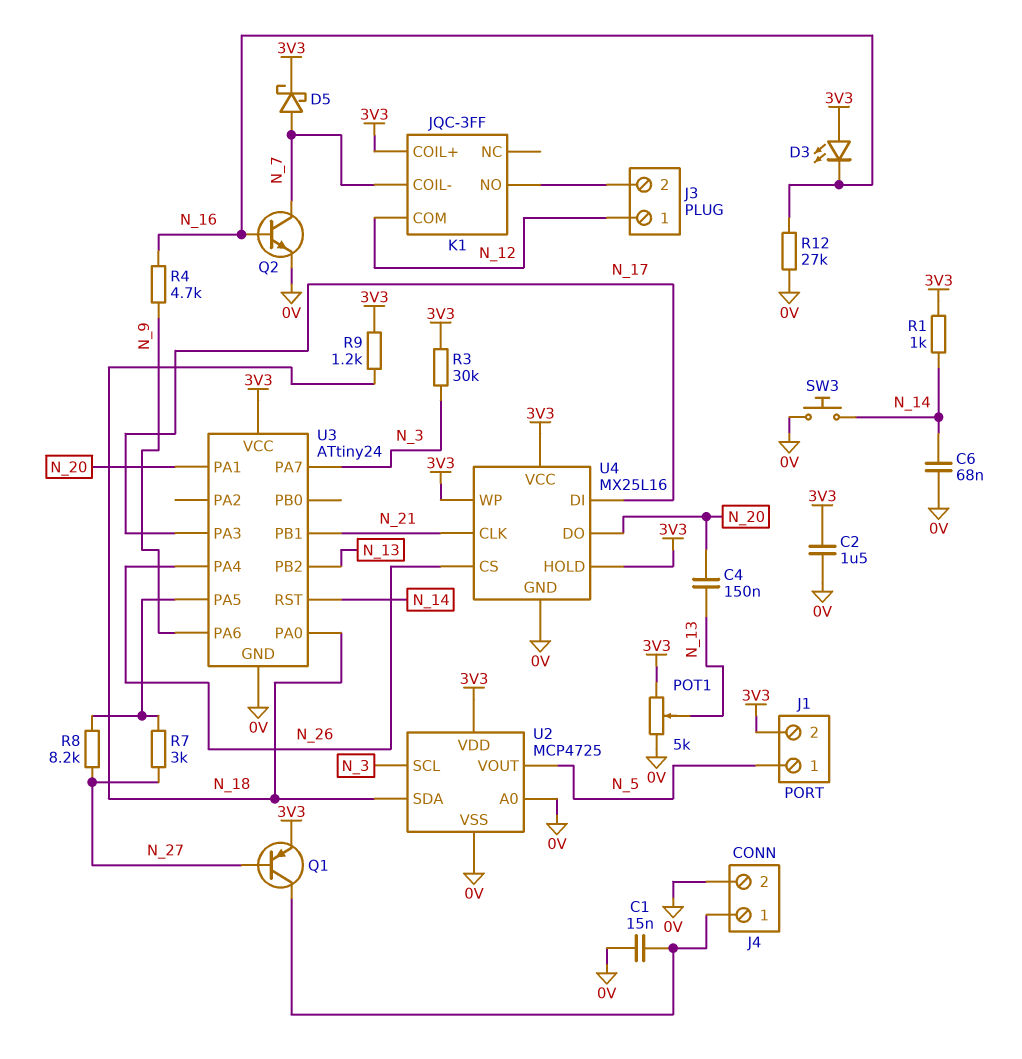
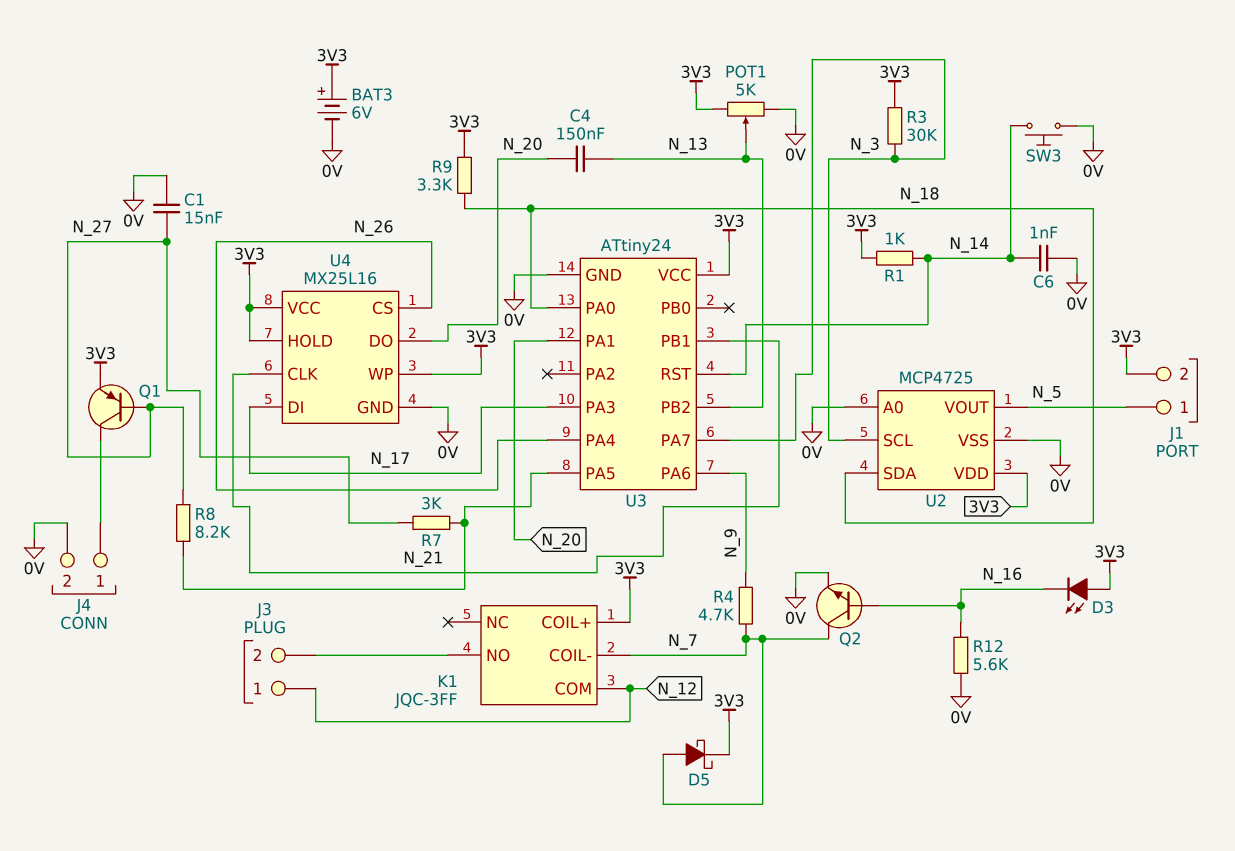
BAT3: none -> 6V (plus 3V3, minus 0V)
C1: 15nF (0V, J4/1) -> 15nF (0V, N_27)
C2: 1.5uF (0V, 3V3) -> none
C6: 68nF (0V, N_14) -> 1nF (0V, N_14)
R4: 4.7k (N_9, N_16) -> 4.7k (N_7, N_9)
R9: 1.2k (3V3, N_18) -> 3.3k (3V3, N_18)
R12: 27k (0V, N_16) -> 5.6k (0V, N_16)

